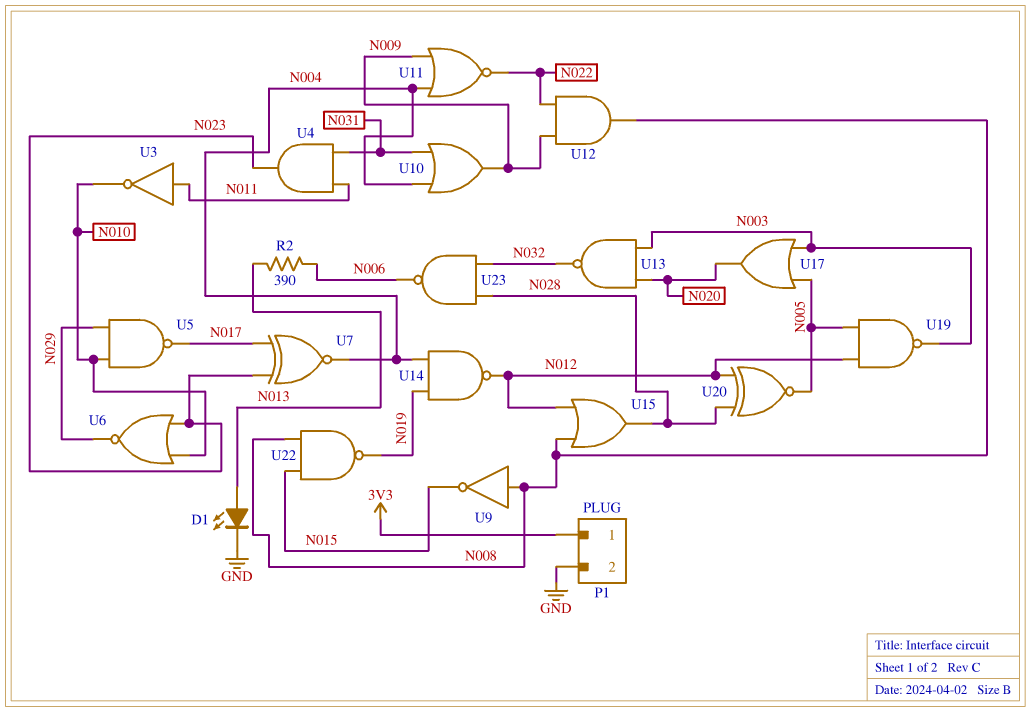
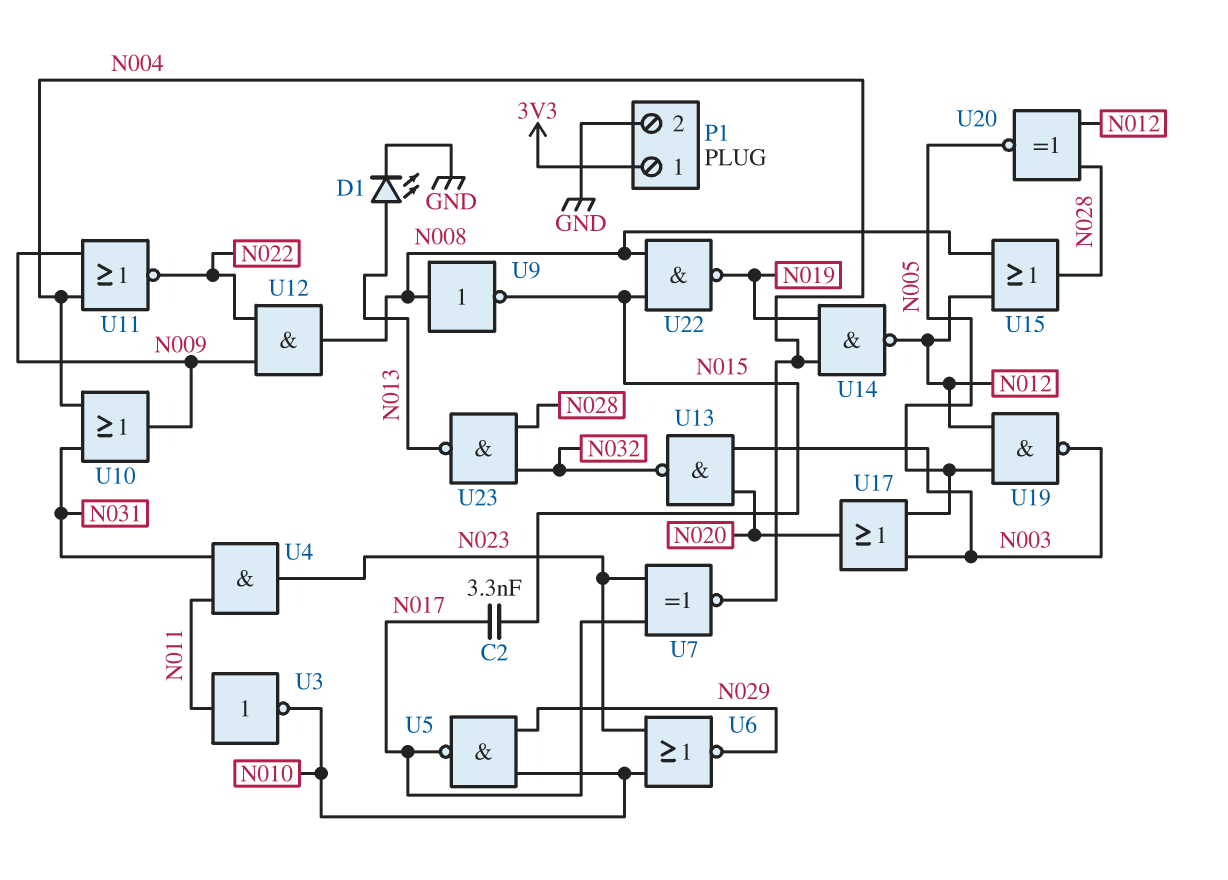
C2: none -> 3.3nF (N015, N017)
R2: 390 (N006, N013) -> none
U23: NAND (in N028, in N032, out N006) -> NAND (in N028, in N032, out N013)

